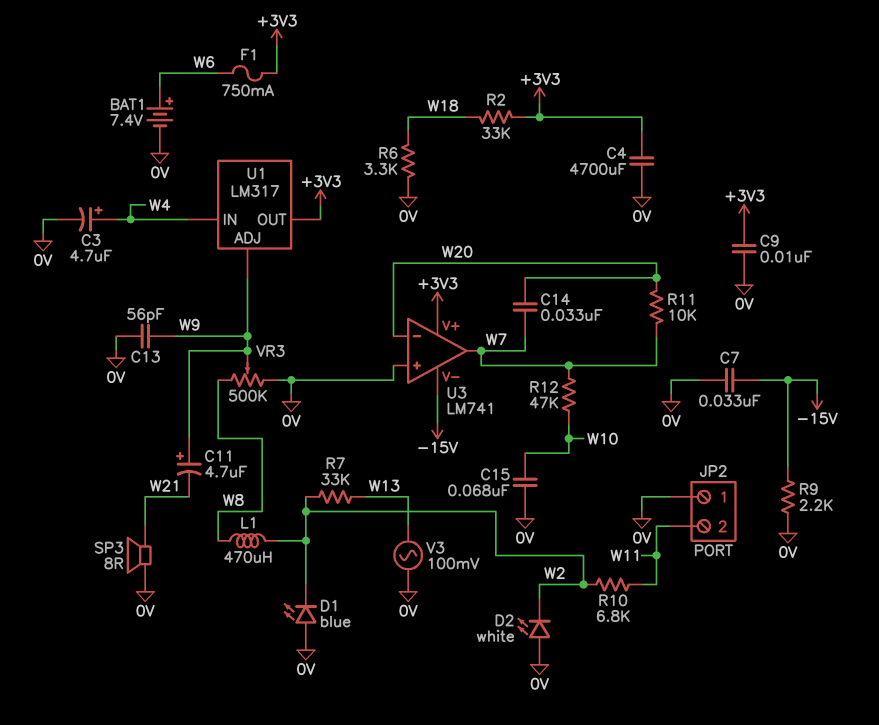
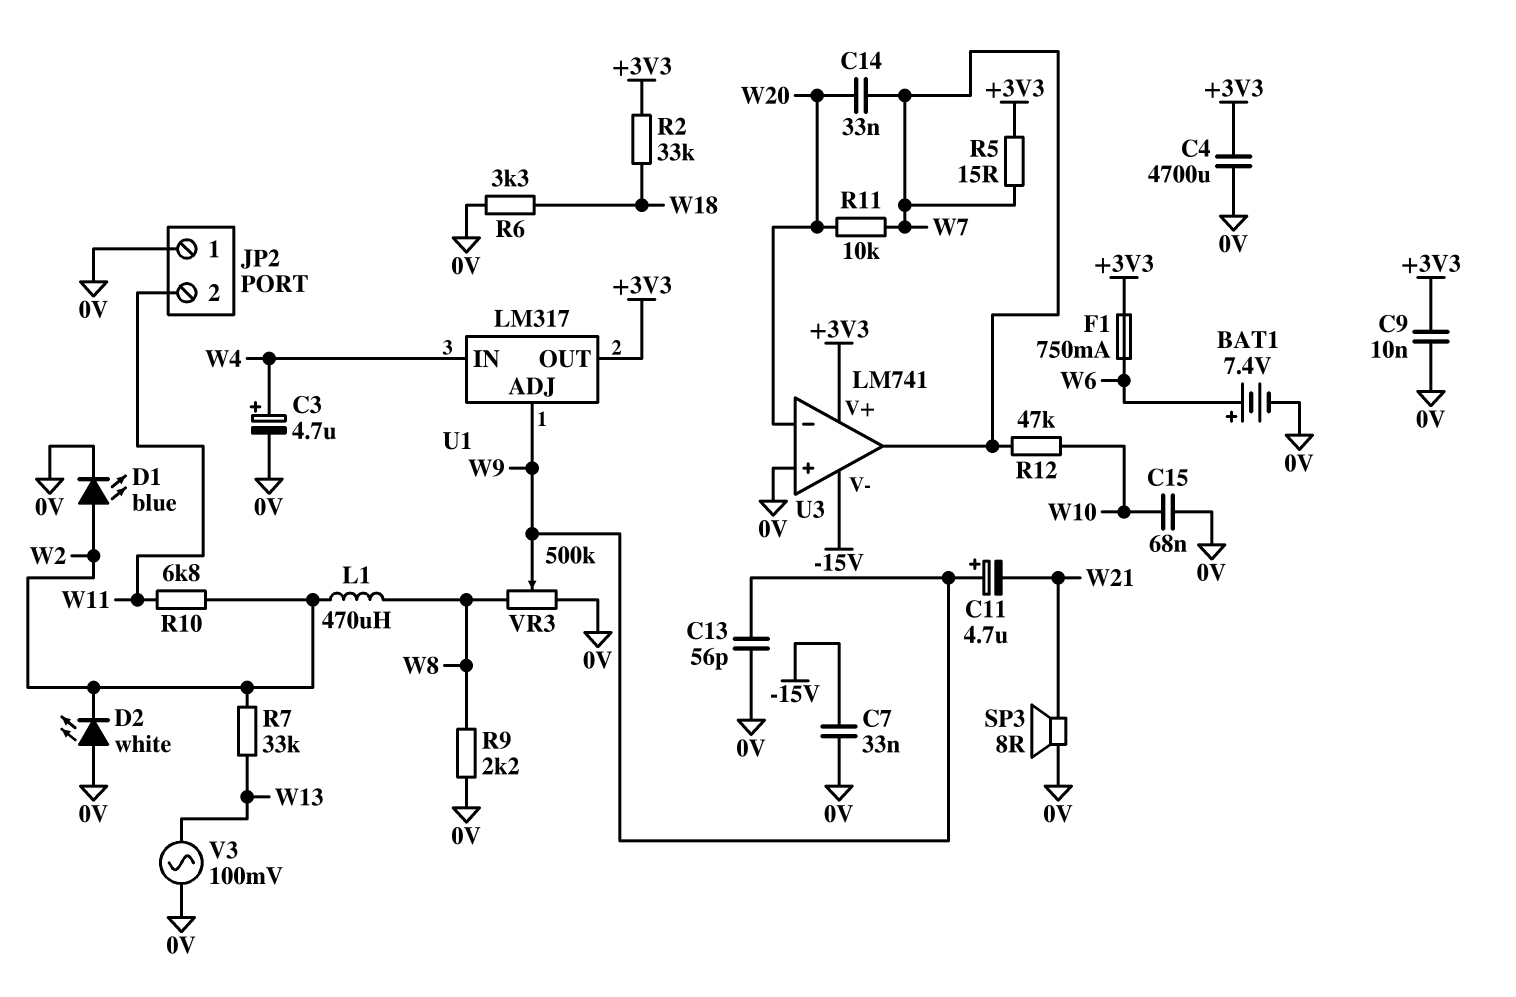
D1: LED blue (A 0V, K W2) -> LED blue (A W2, K 0V)
R5: none -> 15 (+3V3, W7)
R9: 2.2k (-15V, 0V) -> 2.2k (0V, W8)

